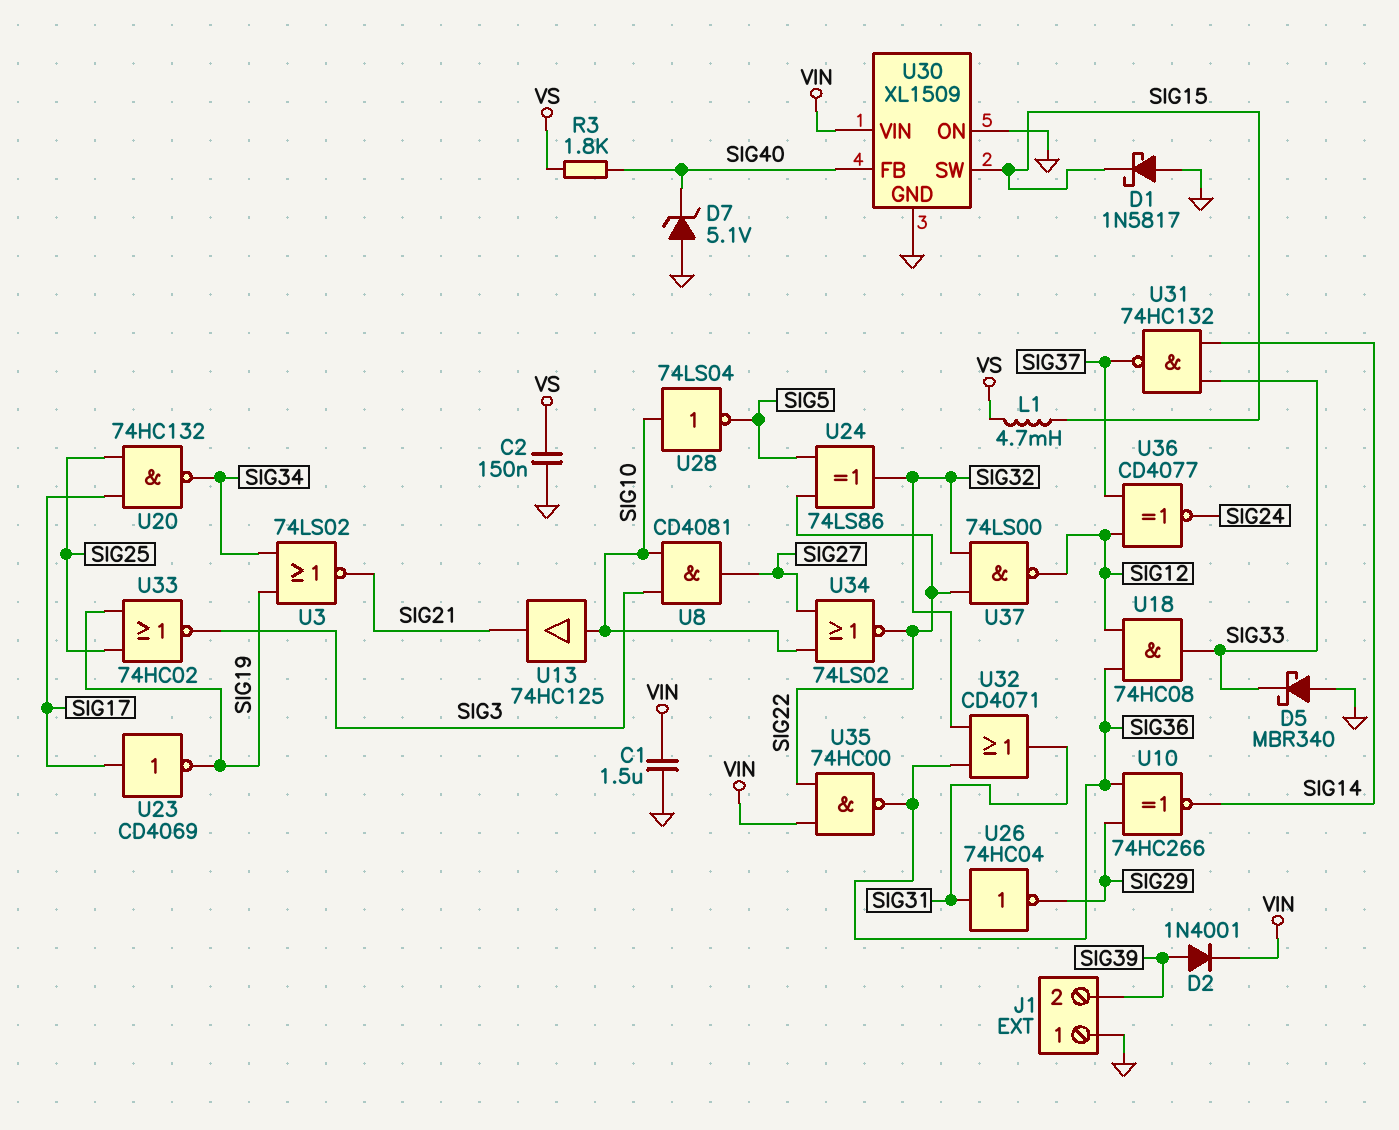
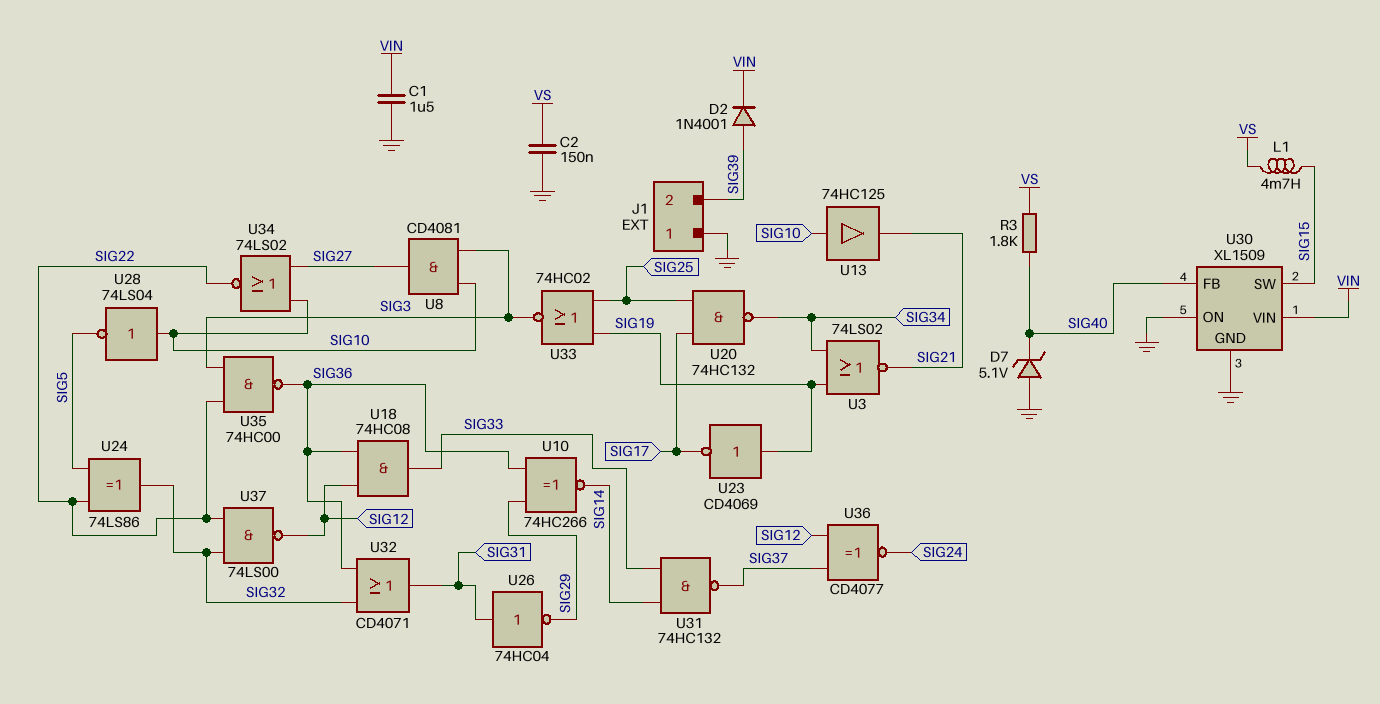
D1: schottky 1N5817 (A GND, K SIG15) -> none
D5: schottky MBR340 (A GND, K SIG33) -> none
U23: NOT CD4069 (in SIG17, out SIG19) -> NOT CD4069 (in SIG19, out SIG17)
U35: NAND 74HC00 (in SIG22, in VIN, out SIG36) -> NAND 74HC00 (in SIG3, in SIG22, out SIG36)

